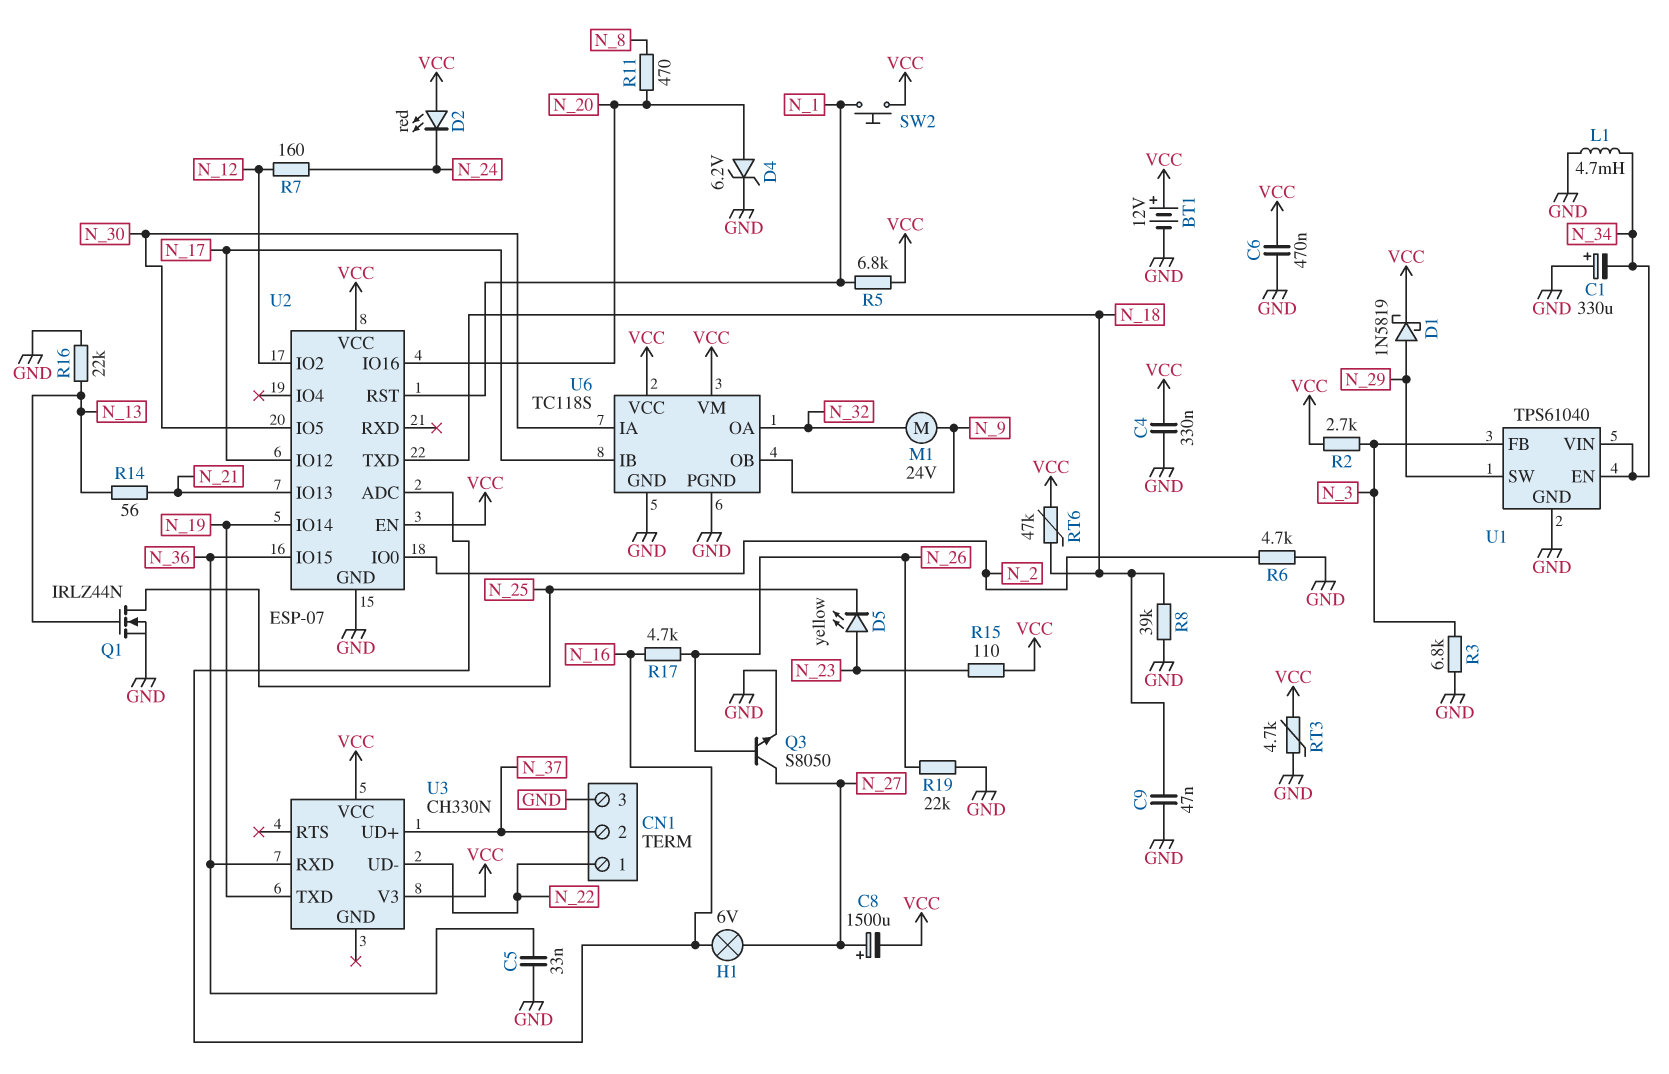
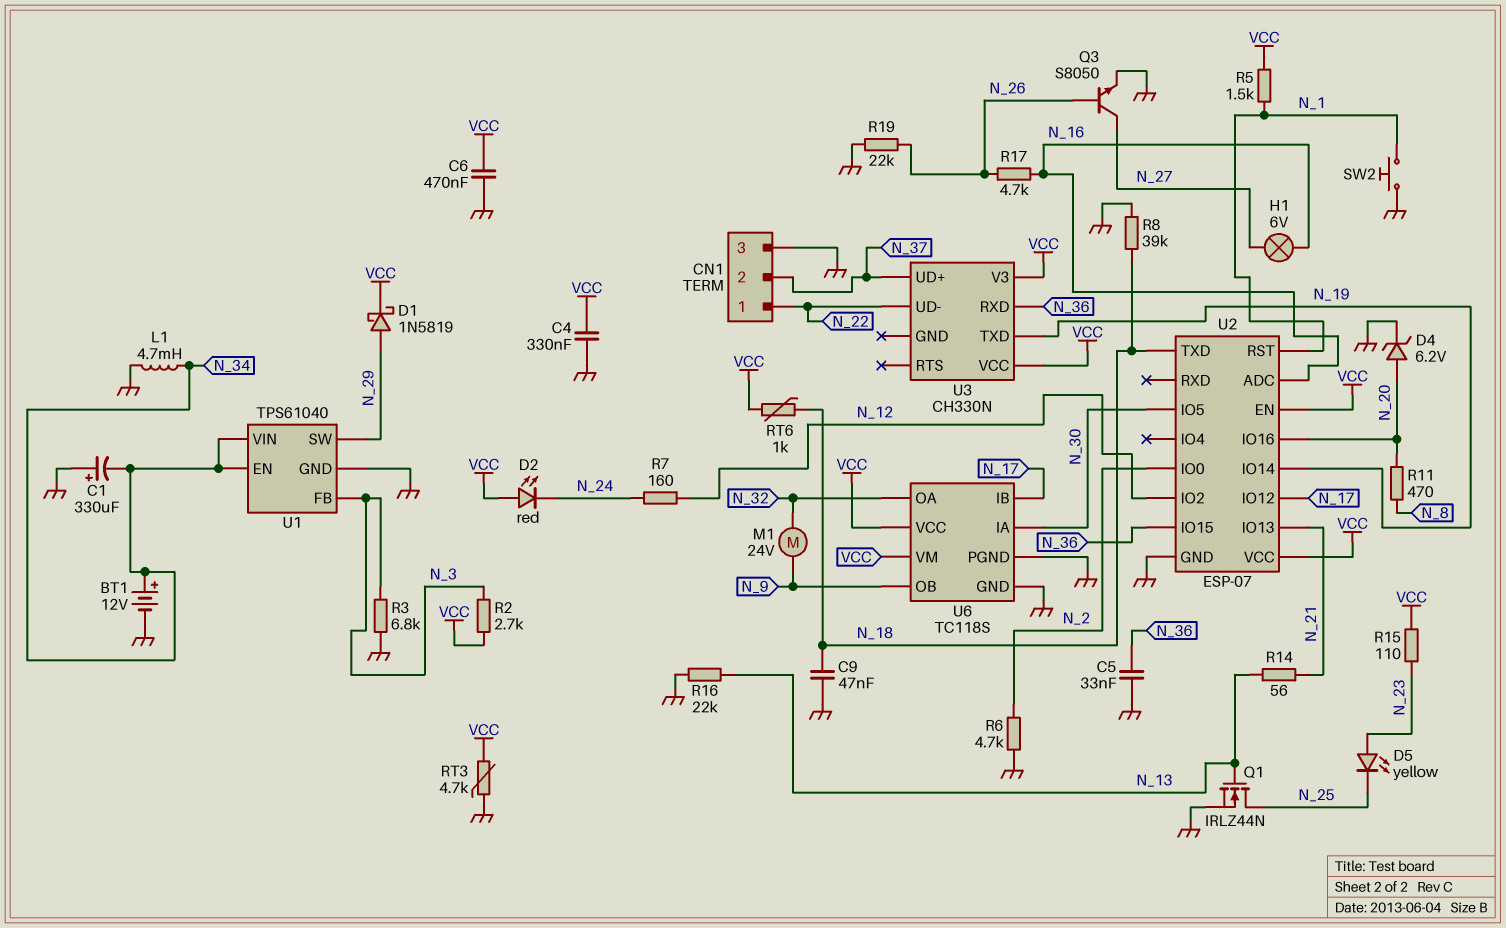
BT1: 12V (plus VCC, minus GND) -> 12V (plus N_34, minus GND)
C8: 1500uF (plus N_27, minus VCC) -> none
R5: 6.8k (N_1, VCC) -> 1.5k (N_1, VCC)
RT6: 47k (N_18, VCC) -> 1k (N_18, VCC)
SW2: button (N_1, VCC) -> button (GND, N_1)

